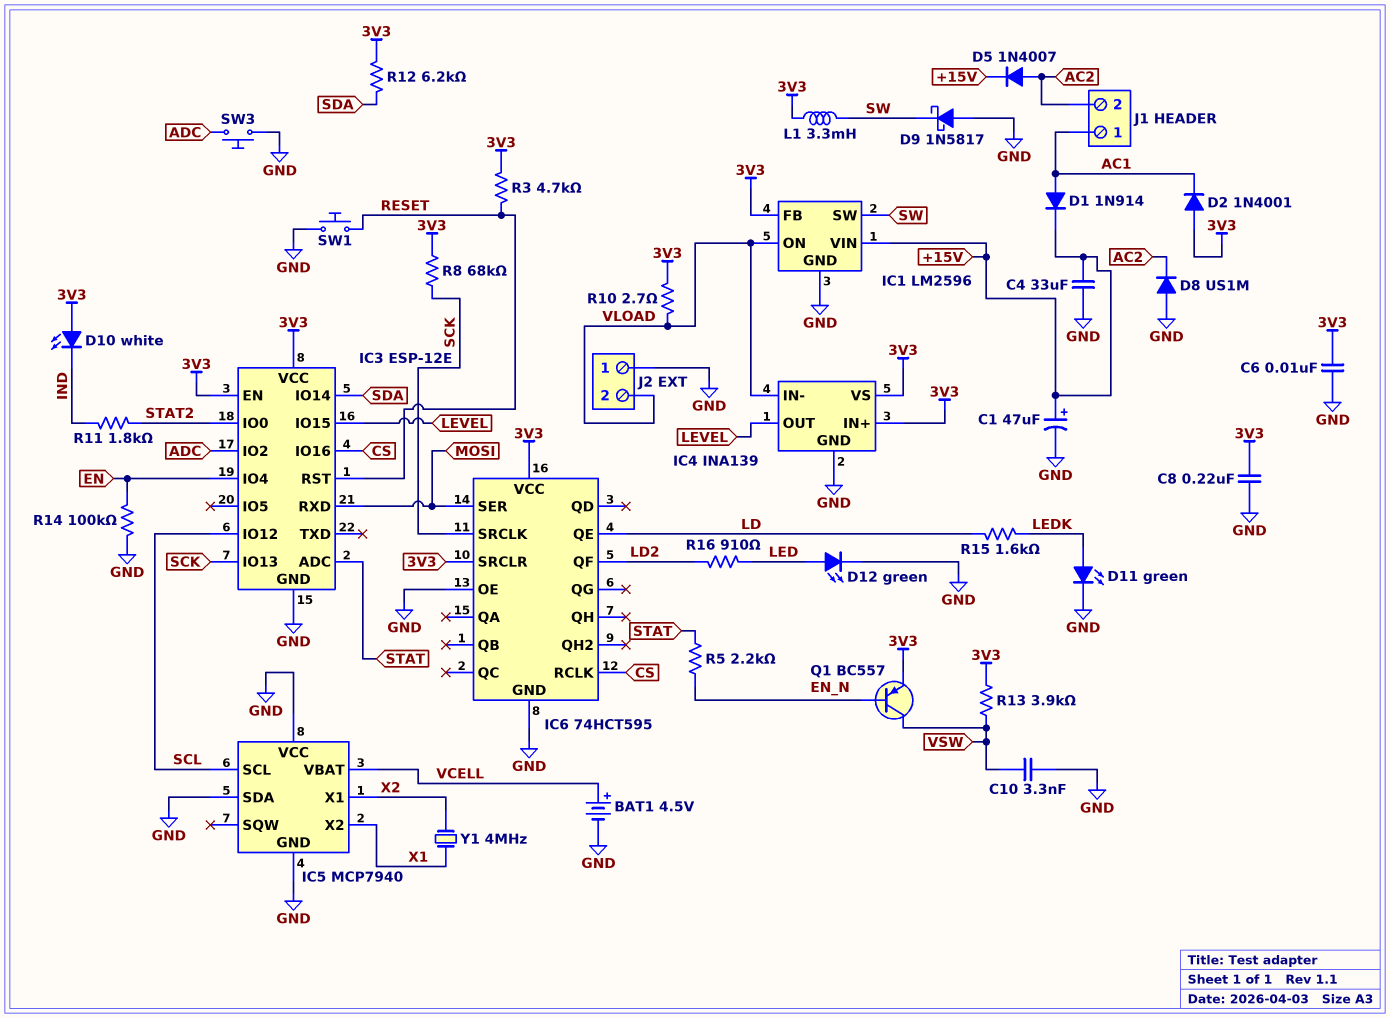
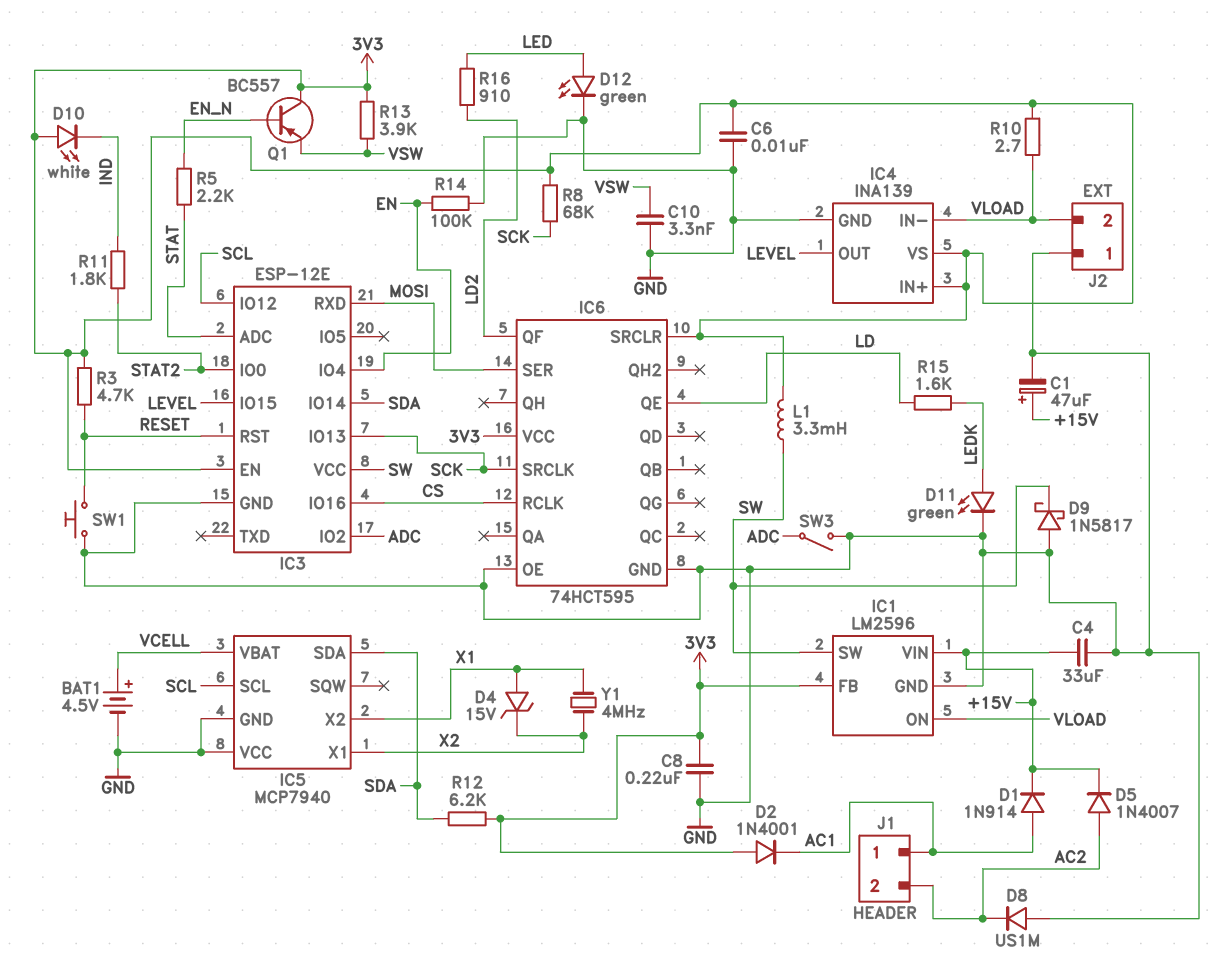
D4: none -> zener 15V (A X1, K X2)
IC3 pin VCC: 3V3 -> SW
IC5 pin SDA: GND -> SDA
Q1: PNP BC557 (B EN_N, C VSW, E 3V3) -> PNP BC557 (B EN_N, C 3V3, E VSW)
SW3: button (ADC, GND) -> switch (ADC, GND)

